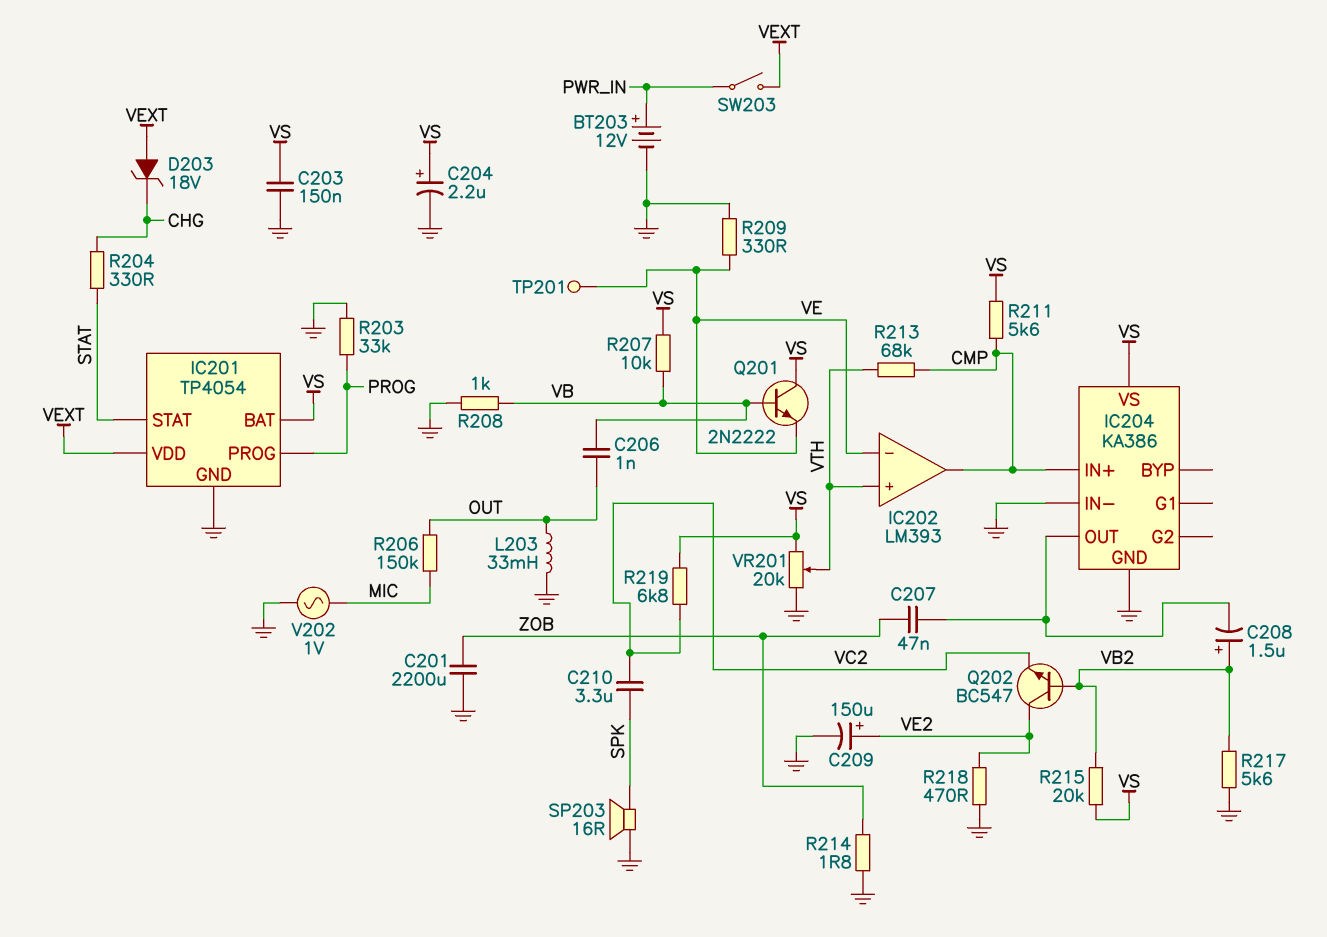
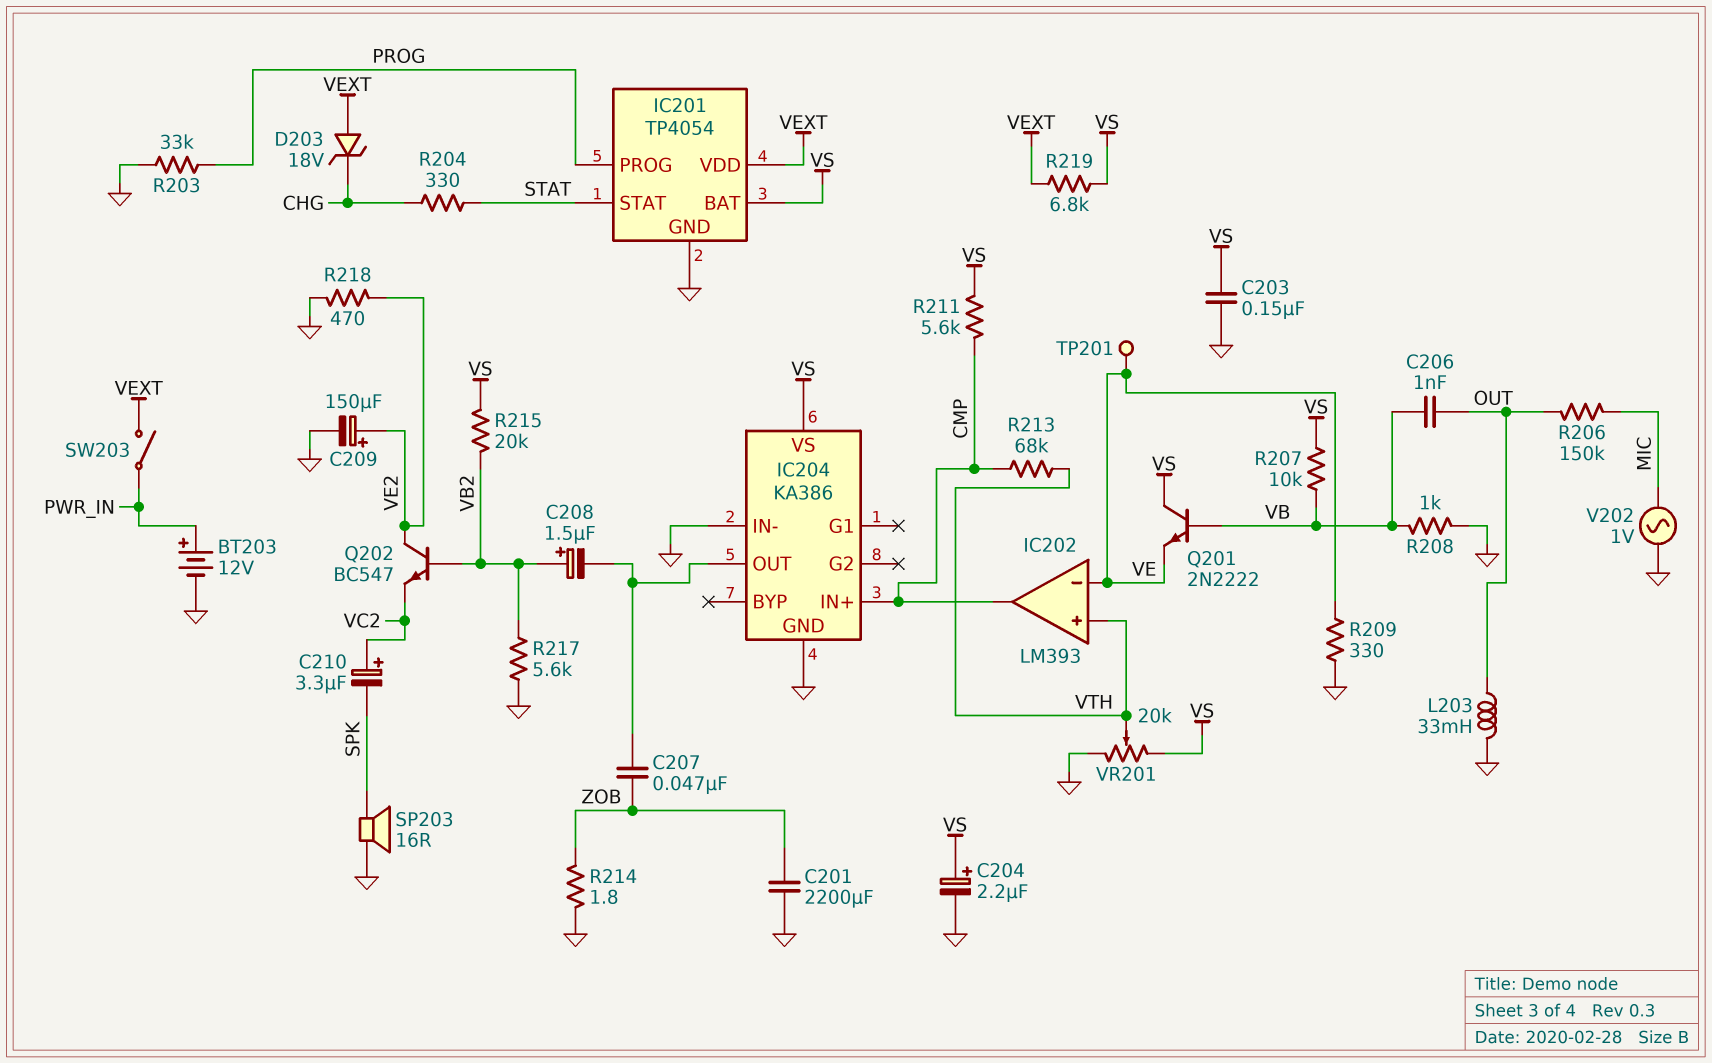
C210: 3.3uF (SPK, VC2) -> 3.3uF (plus VC2, minus SPK)
R219: 6.8k (VC2, VS) -> 6.8k (VEXT, VS)

